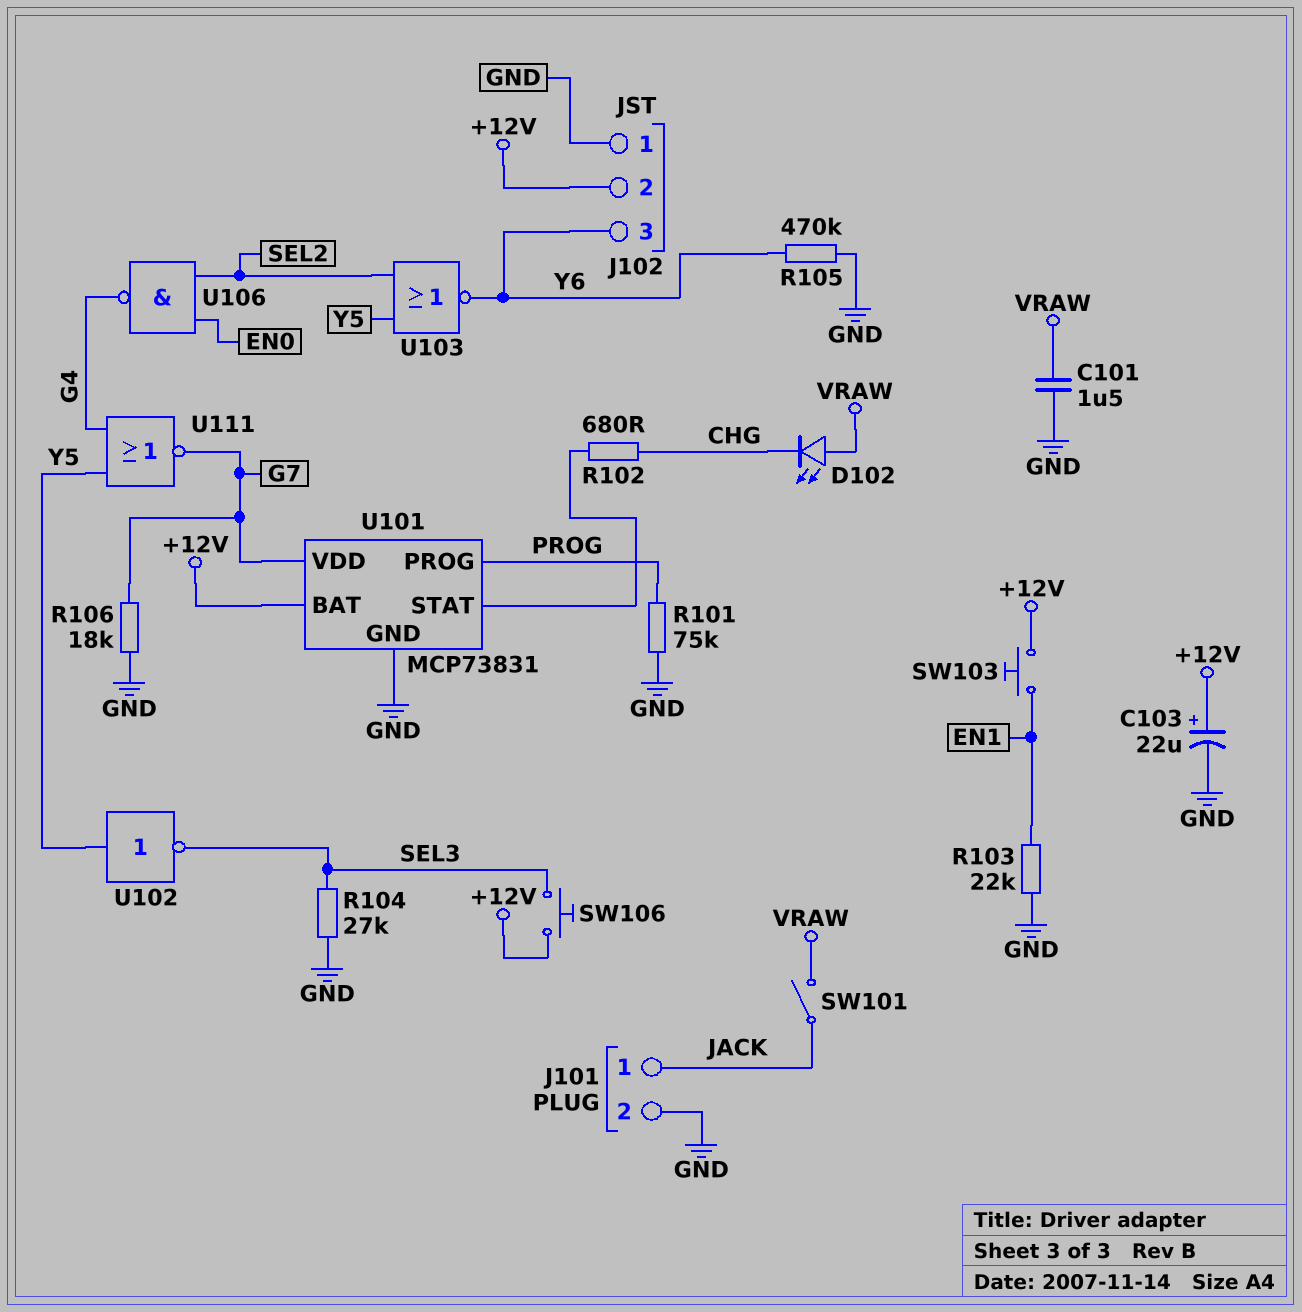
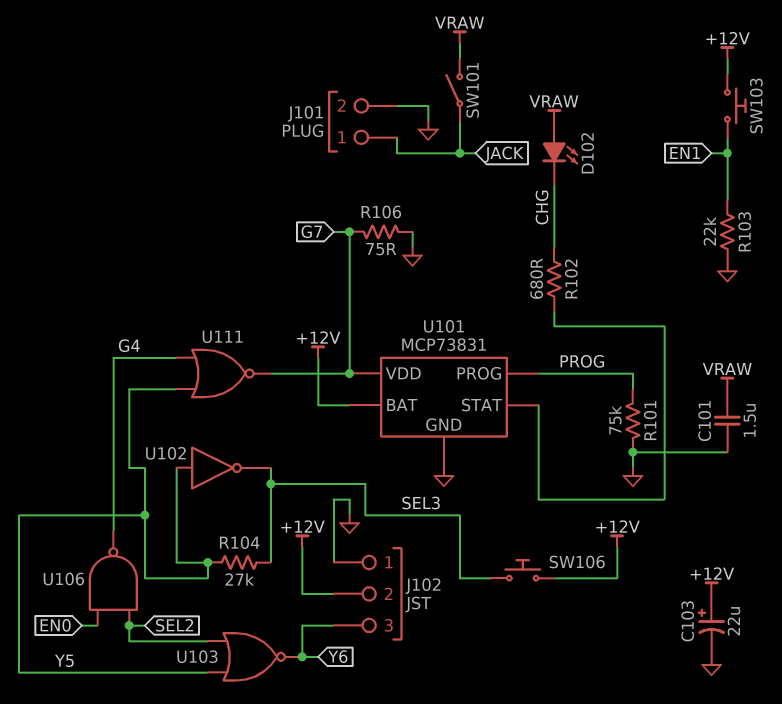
R104: 27k (GND, SEL3) -> 27k (SEL3, Y5)
R105: 470k (GND, Y6) -> none
R106: 18k (G7, GND) -> 75 (G7, GND)

